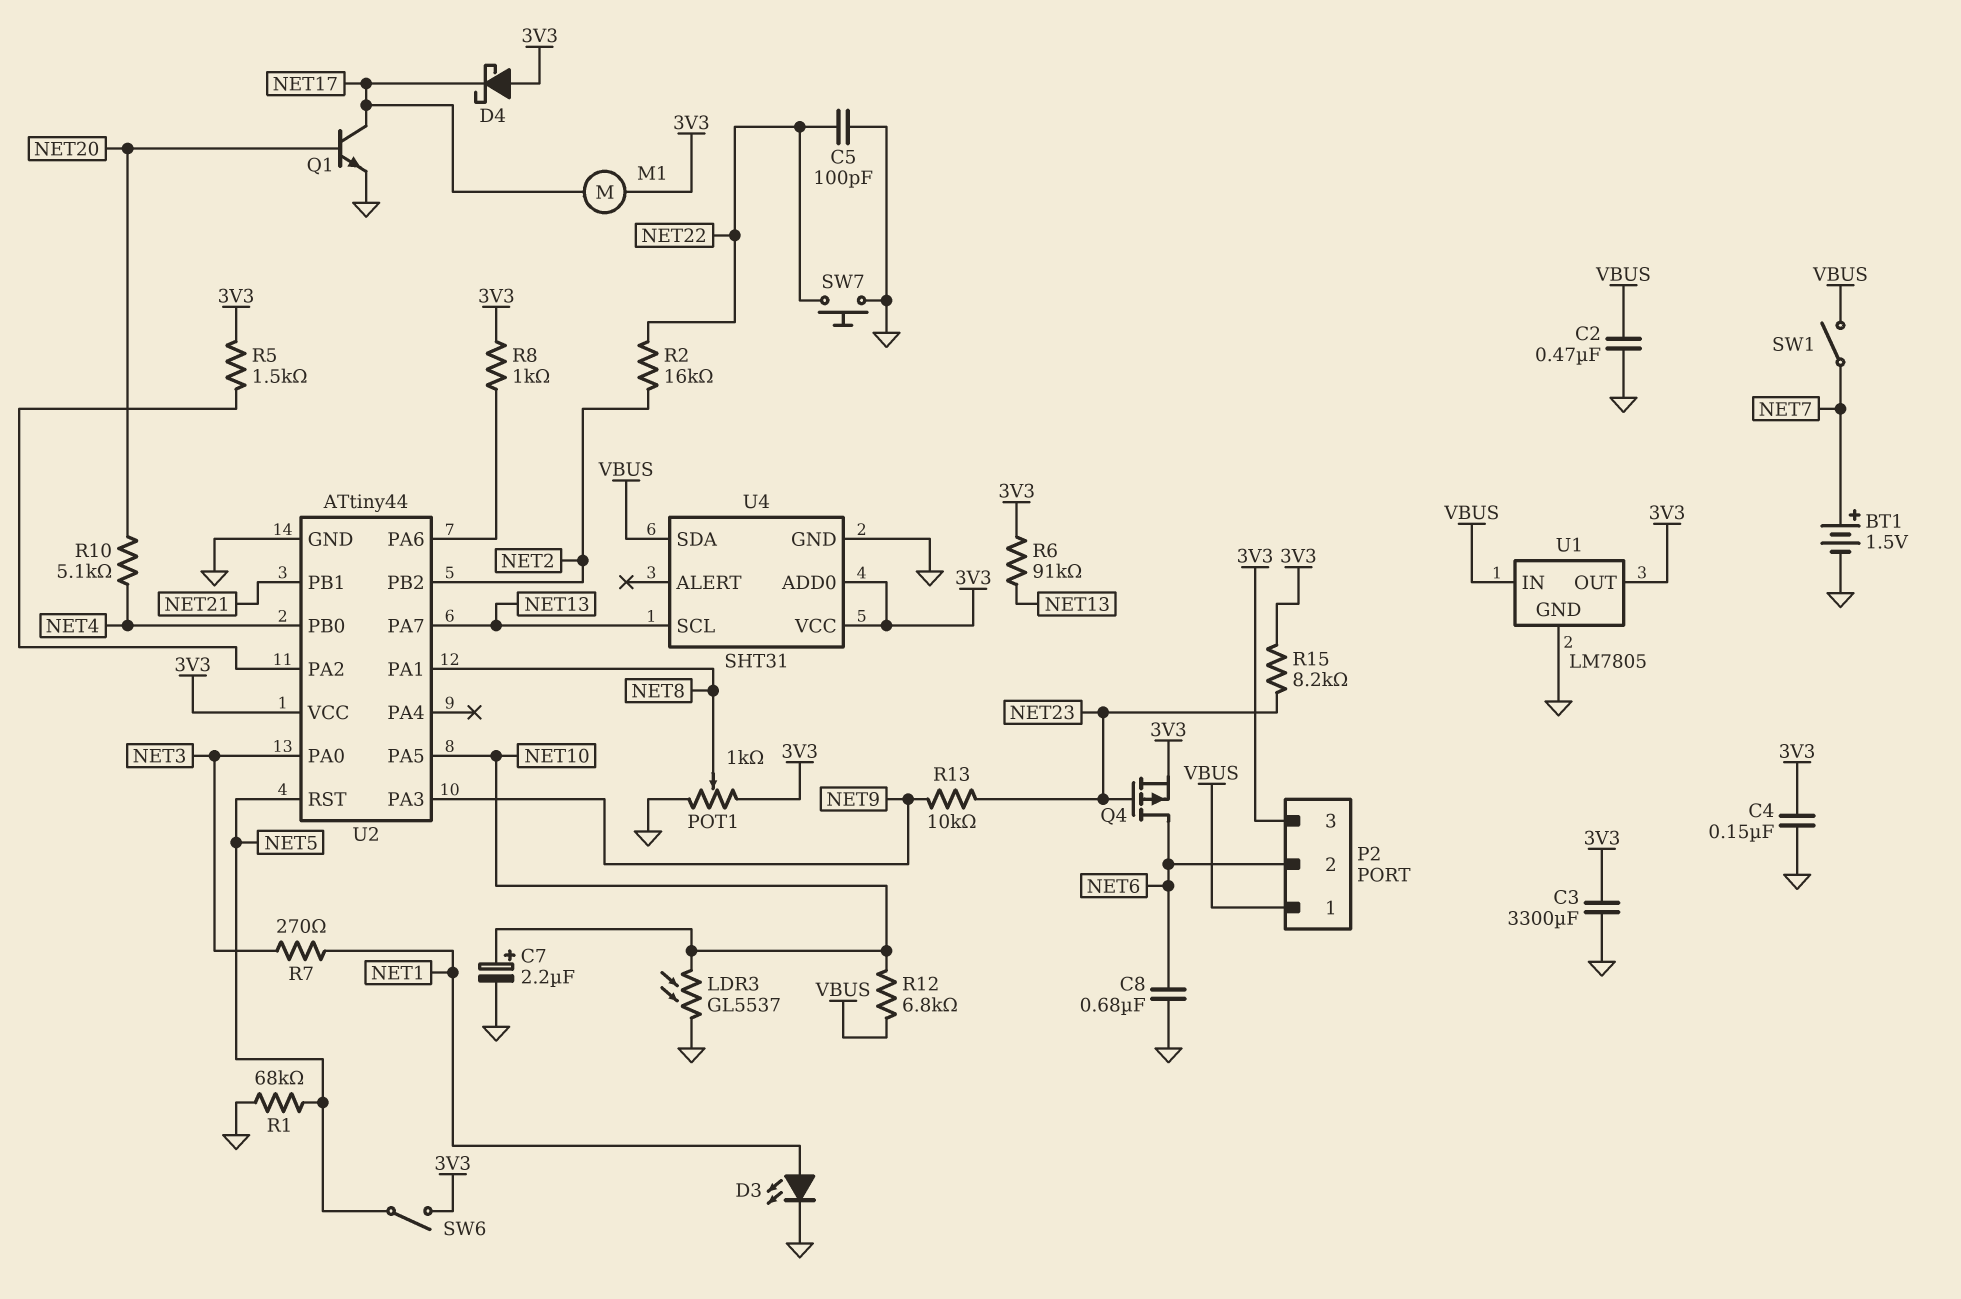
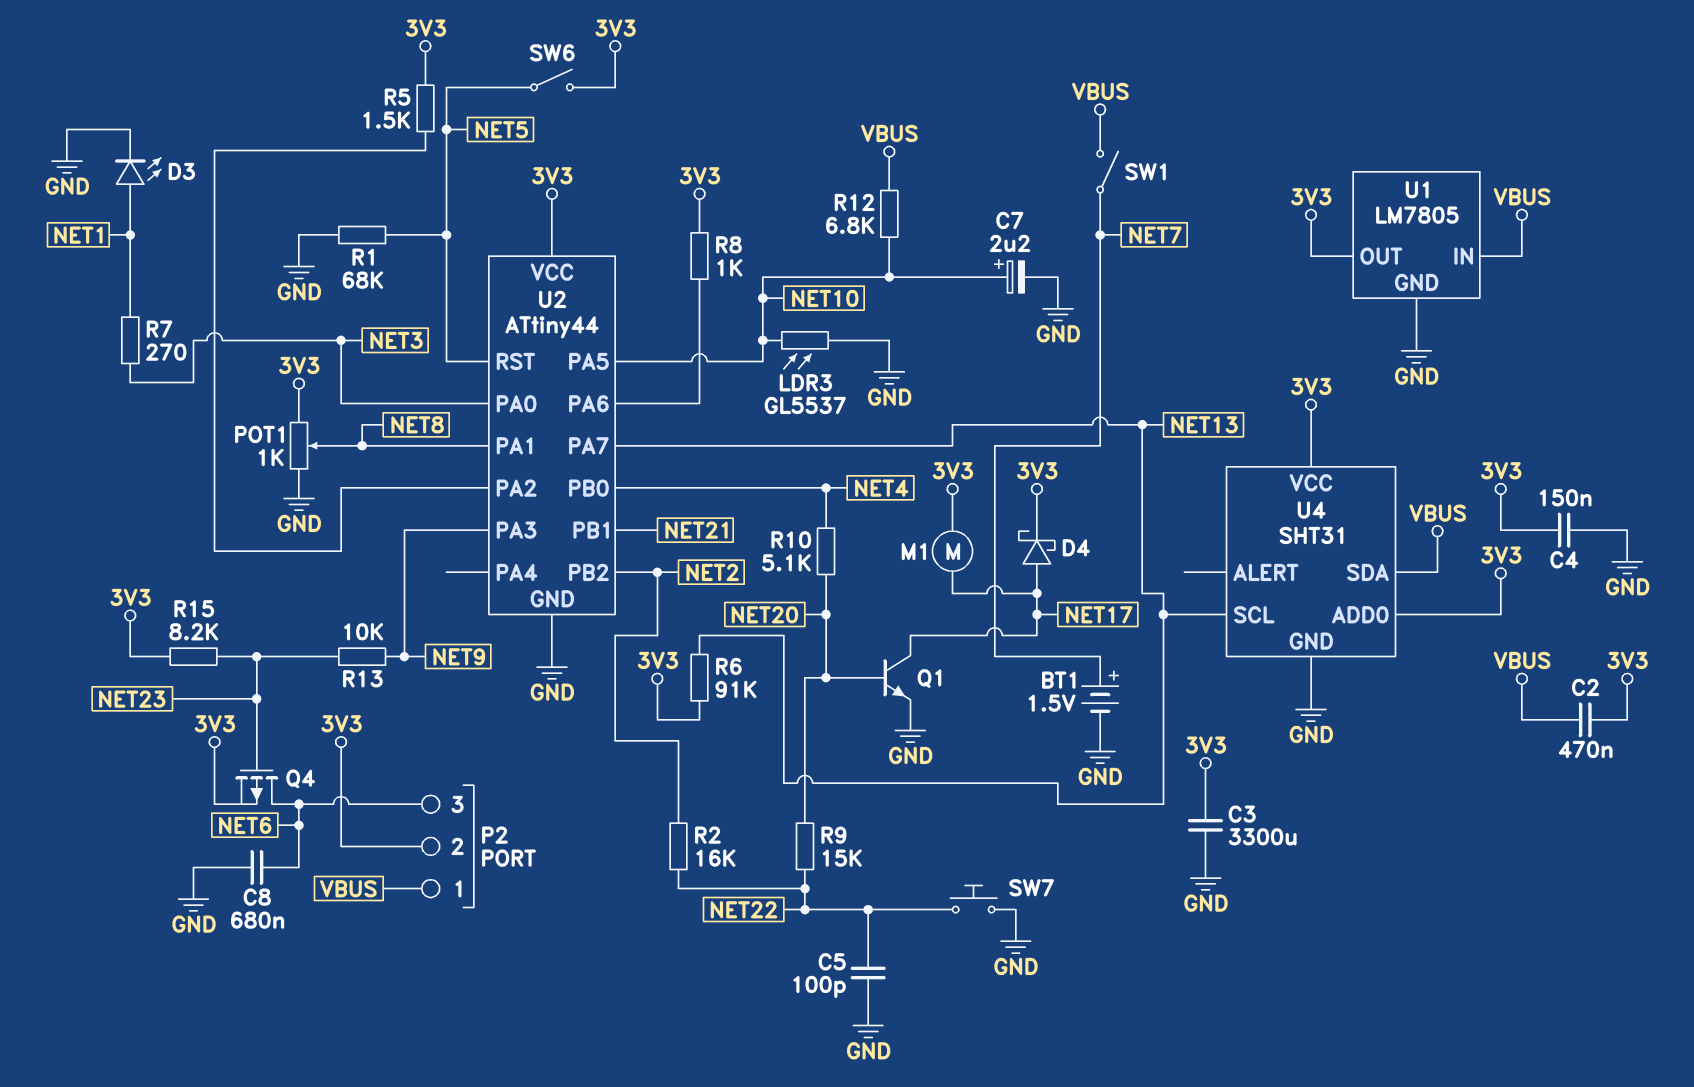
C2: 470nF (GND, VBUS) -> 470nF (3V3, VBUS)
D4: schottky (A 3V3, K NET17) -> schottky (A NET17, K 3V3)
P2 pin 2: NET6 -> 3V3
P2 pin 3: 3V3 -> NET6
R9: none -> 15k (NET20, NET22)

